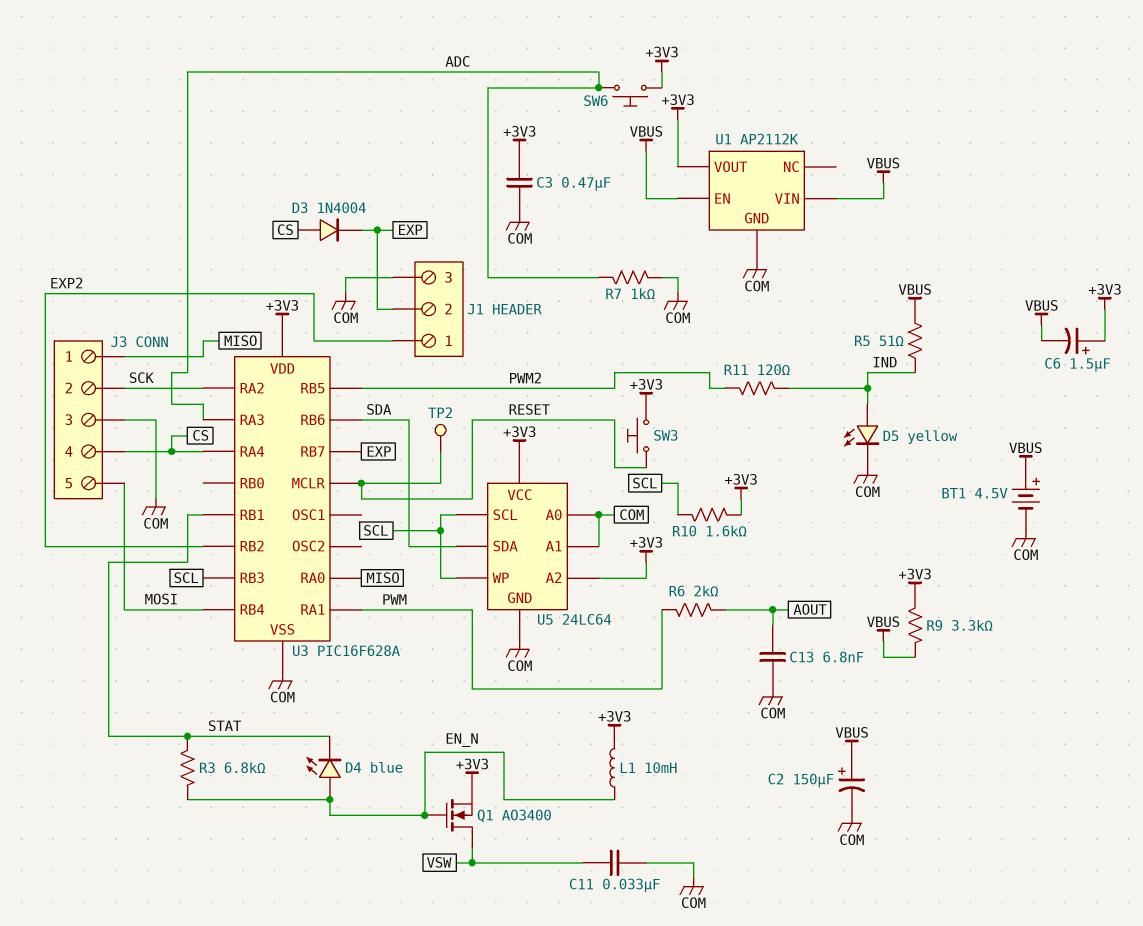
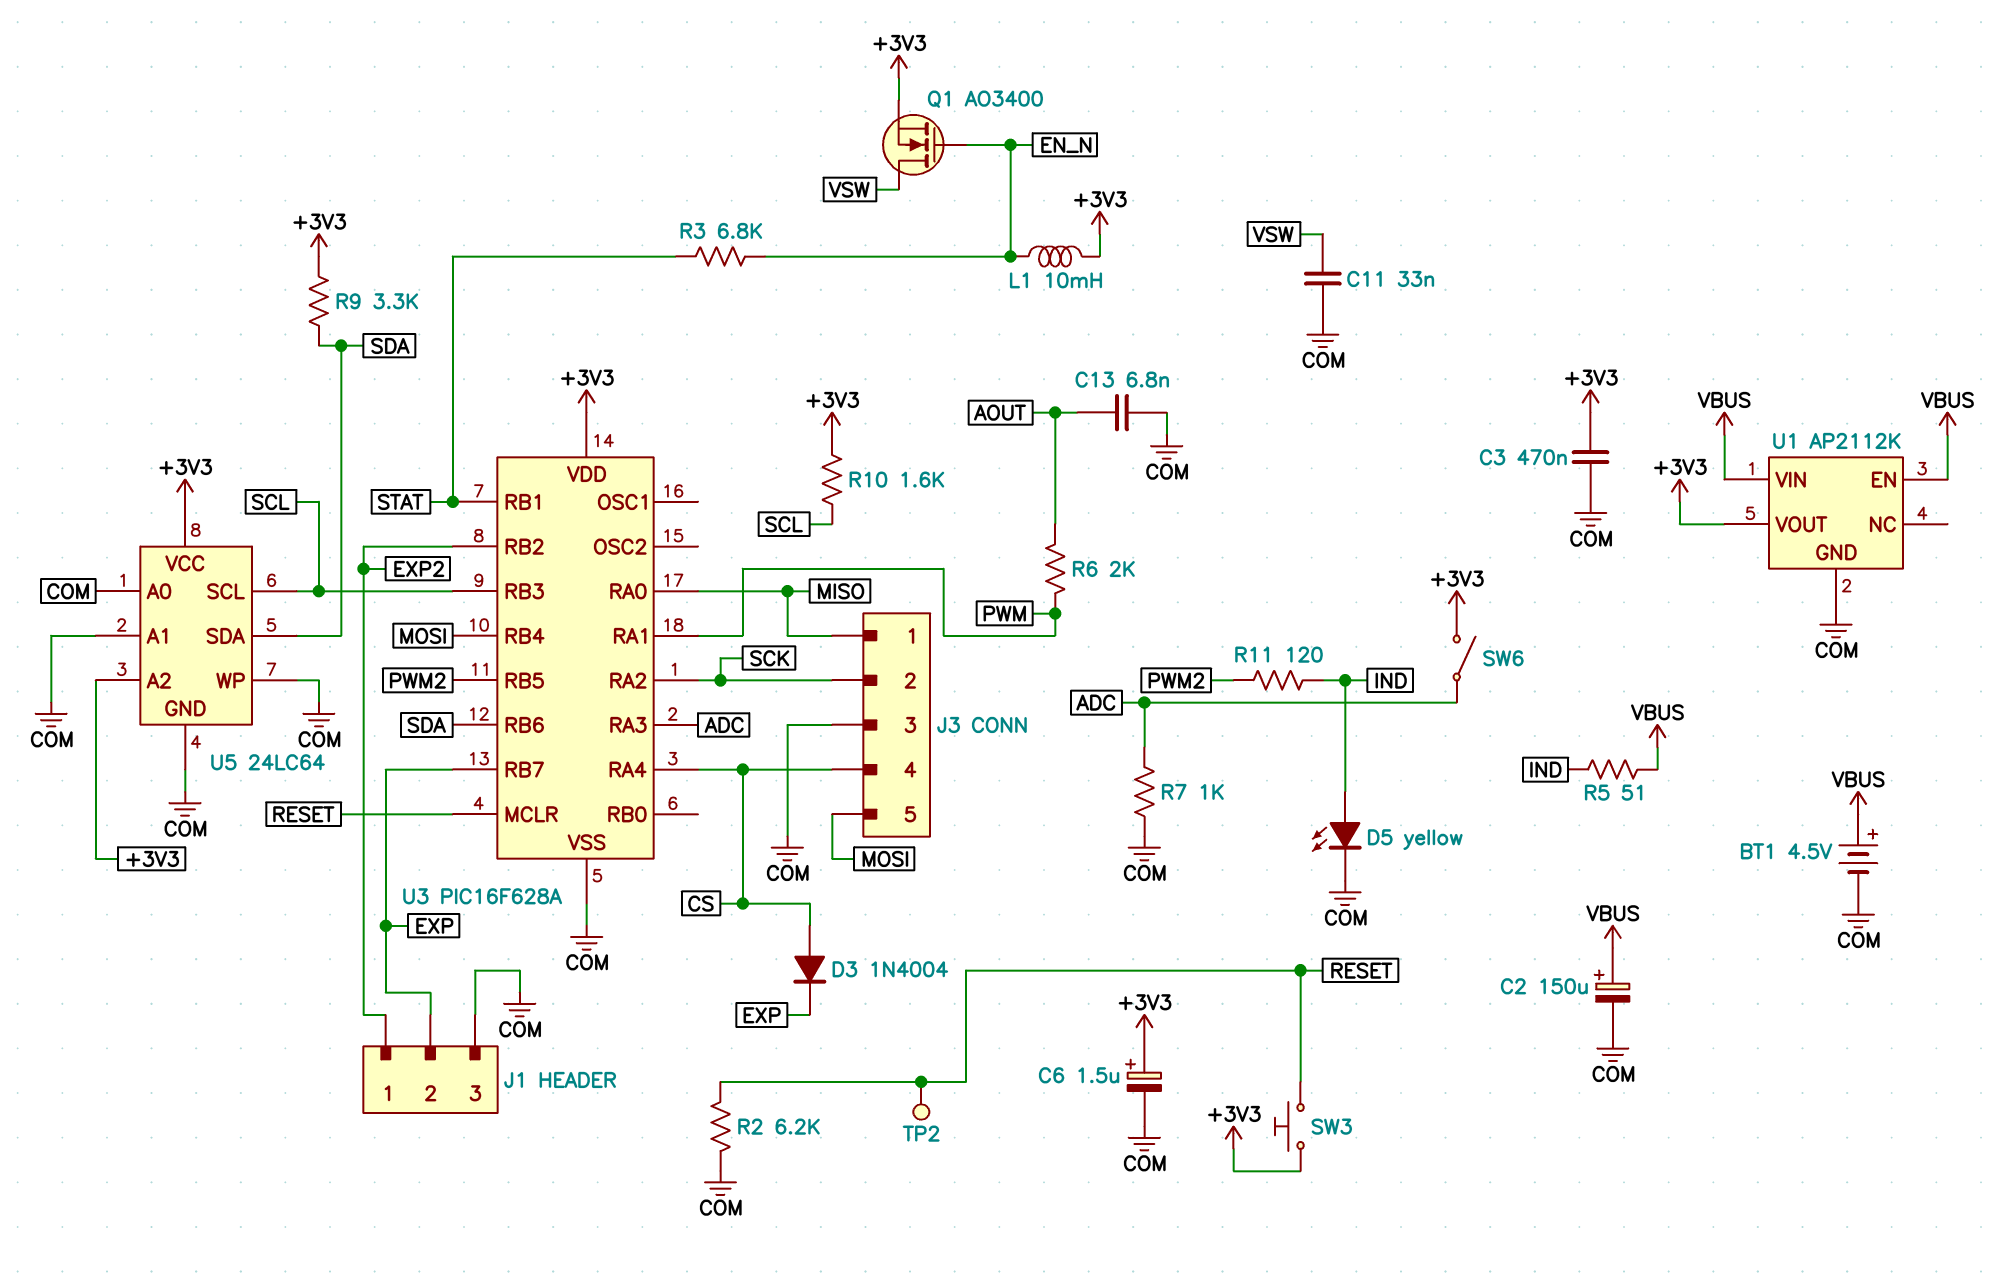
C6: 1.5uF (plus +3V3, minus VBUS) -> 1.5uF (plus +3V3, minus COM)
D4: LED blue (A EN_N, K STAT) -> none
R2: none -> 6.2k (COM, RESET)
R9: 3.3k (+3V3, VBUS) -> 3.3k (+3V3, SDA)
SW6: button (+3V3, ADC) -> switch (+3V3, ADC)
U5 pin WP: SCL -> COM

